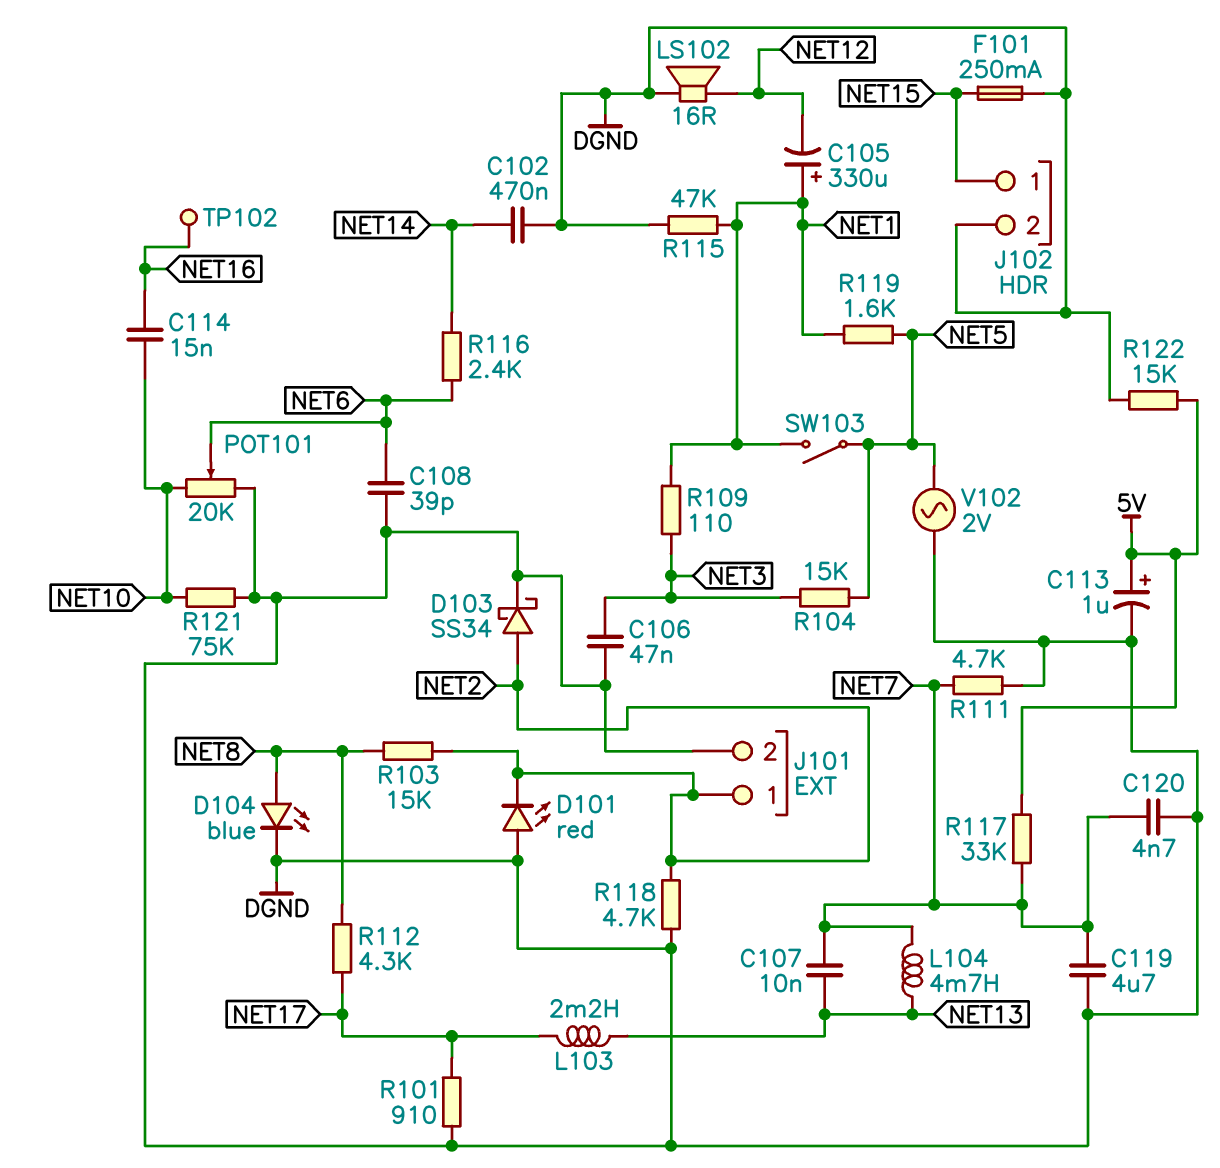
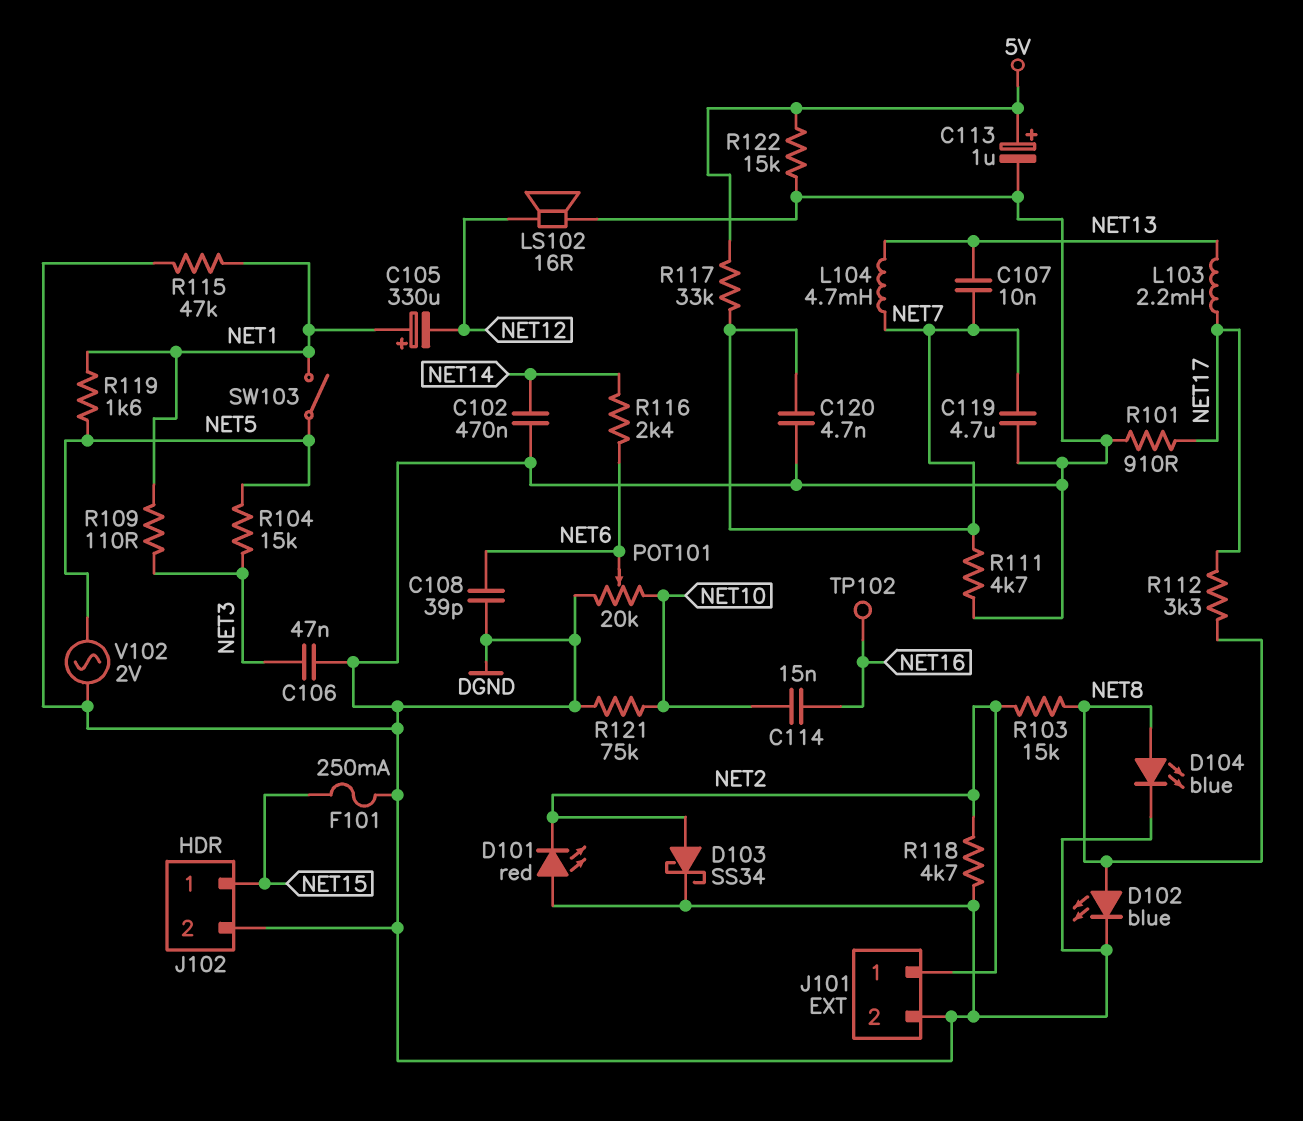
D102: none -> LED blue (A NET8, K DGND)
R112: 4.3k (NET8, NET17) -> 3.3k (NET8, NET17)

